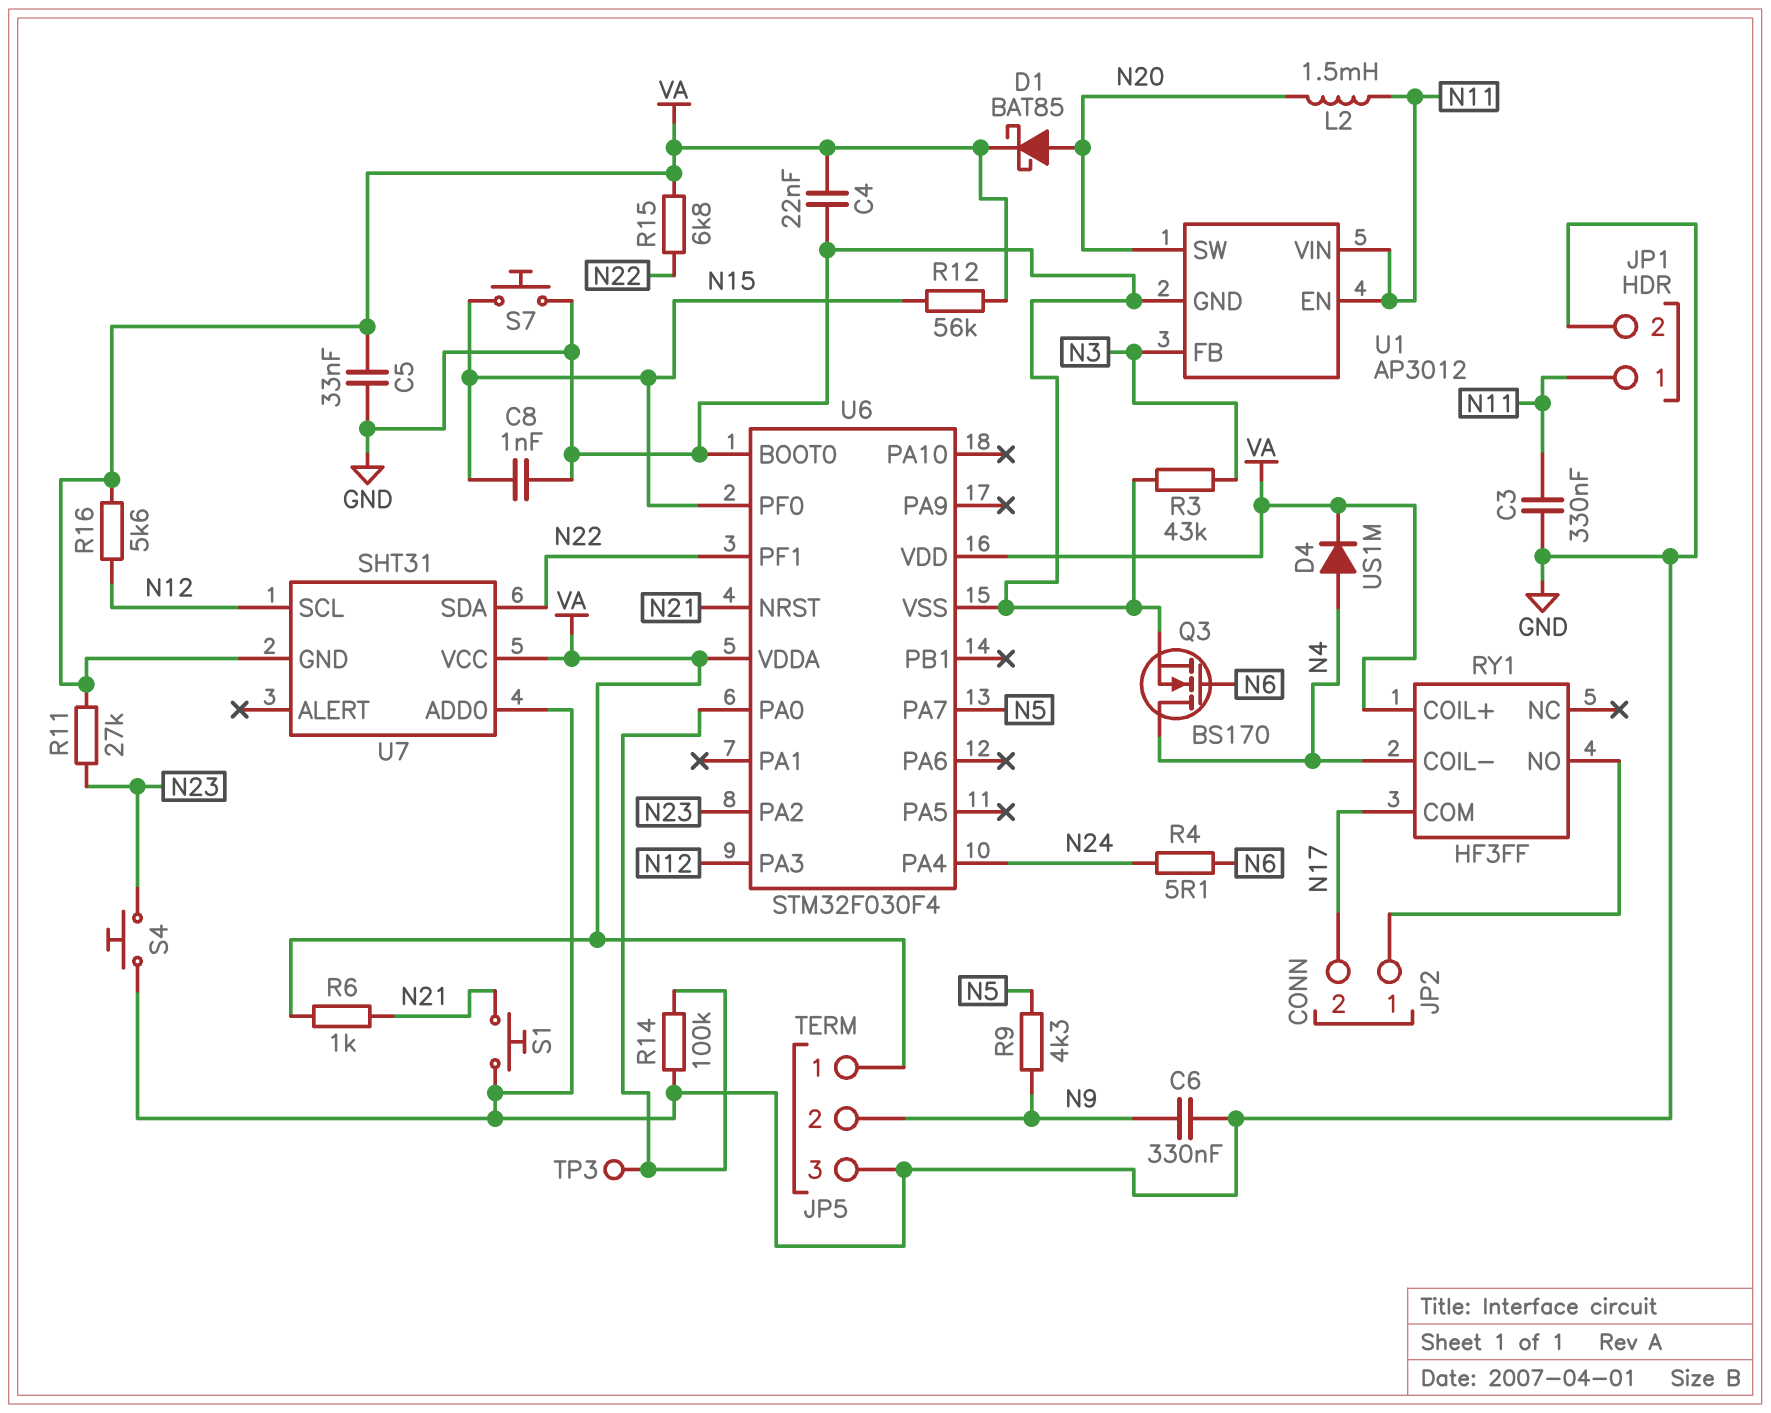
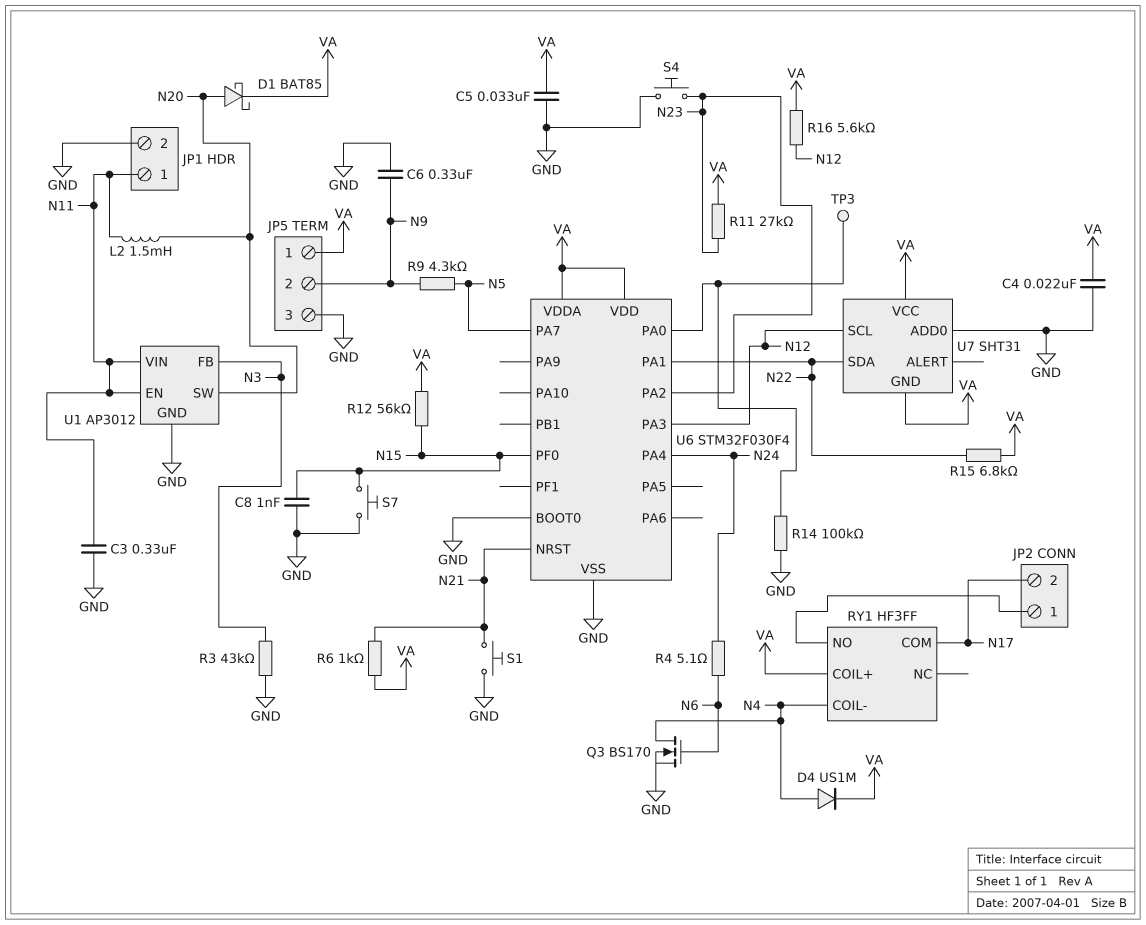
U6 pin PA1: none -> N22
U6 pin PF1: N22 -> none

